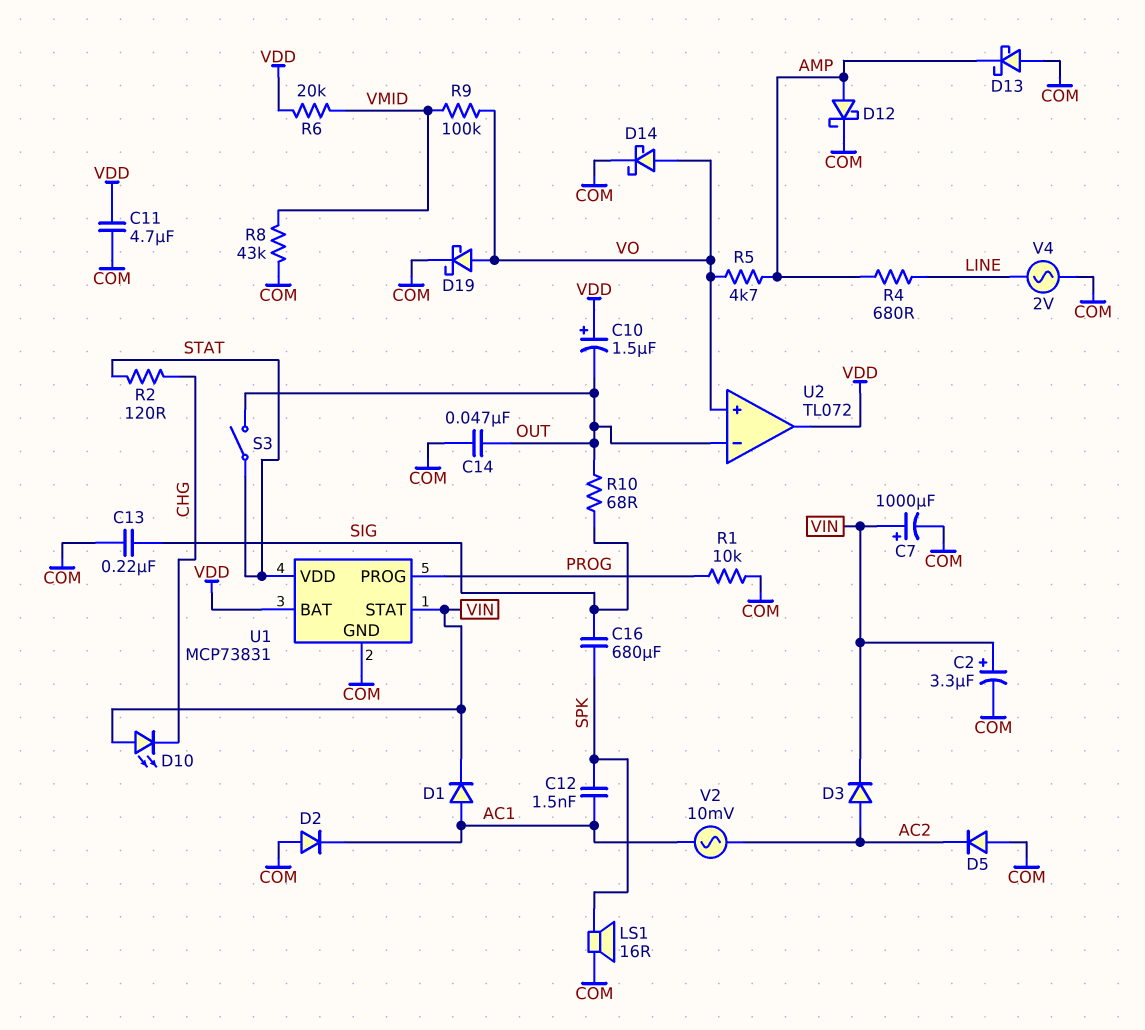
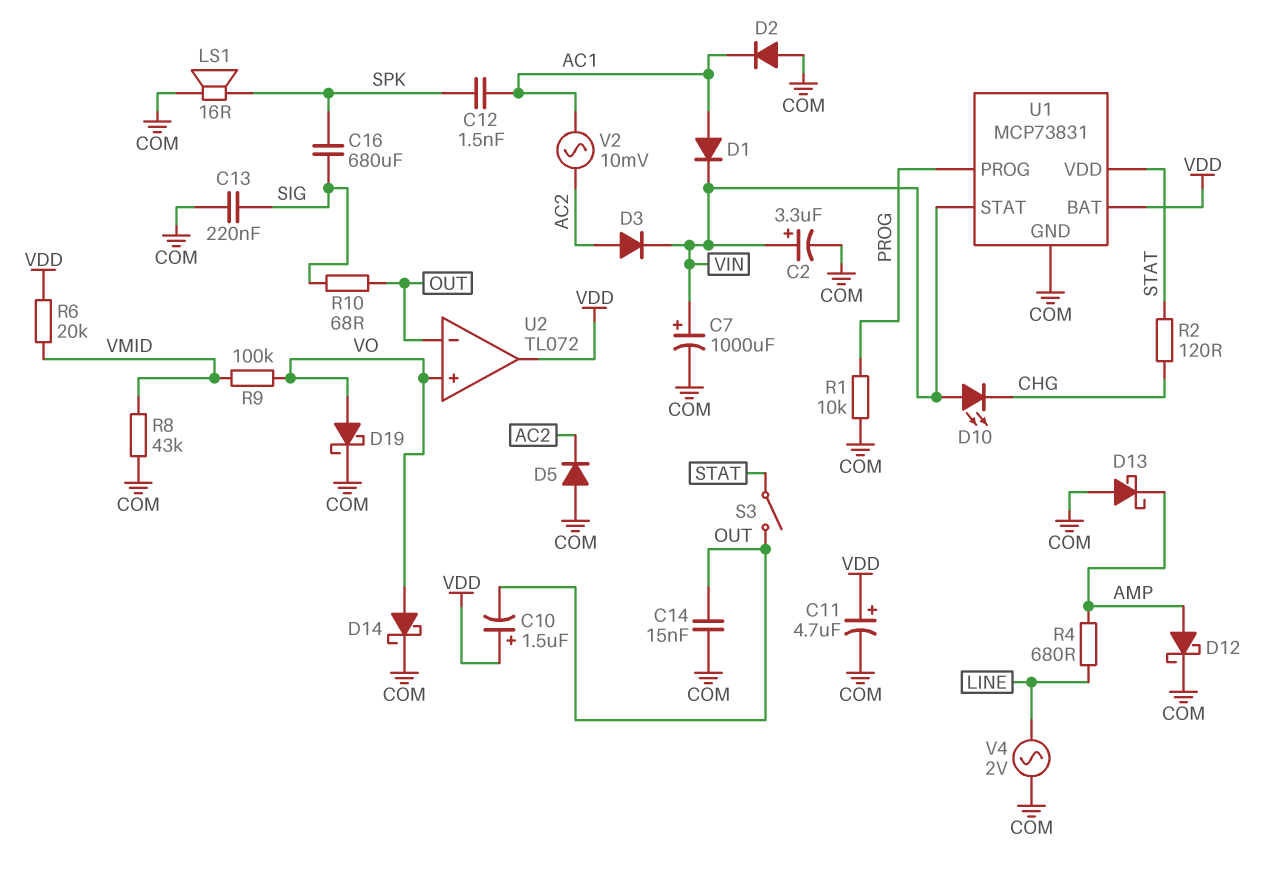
C11: 4.7uF (COM, VDD) -> 4.7uF (plus VDD, minus COM)
C14: 47nF (COM, OUT) -> 15nF (COM, OUT)
R5: 4.7k (AMP, VO) -> none

